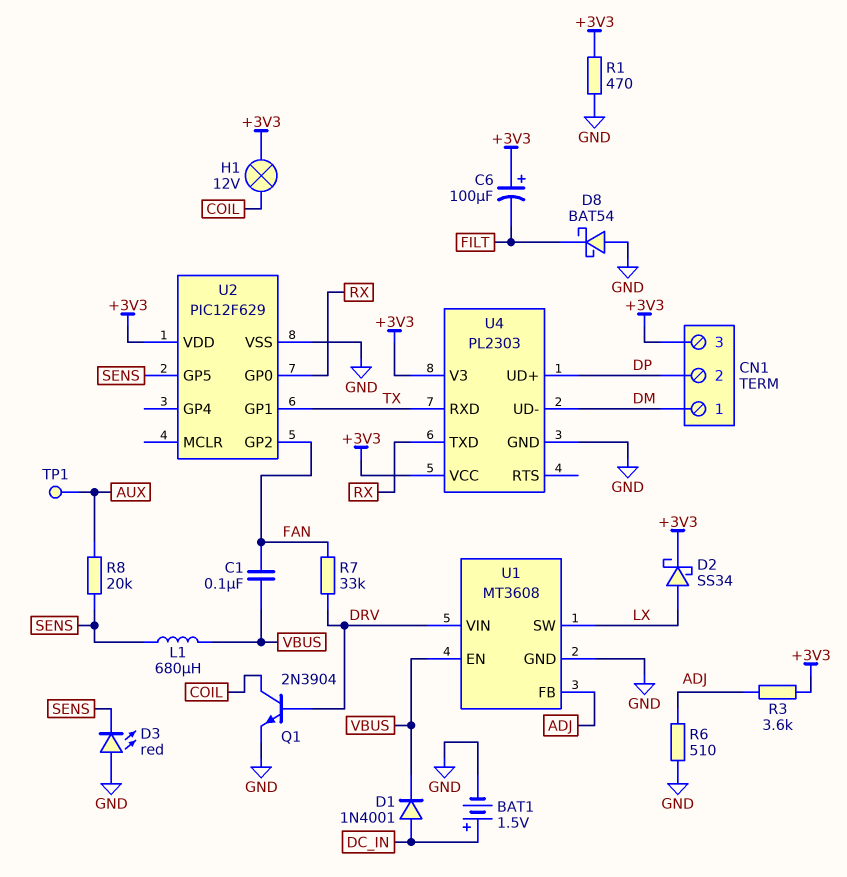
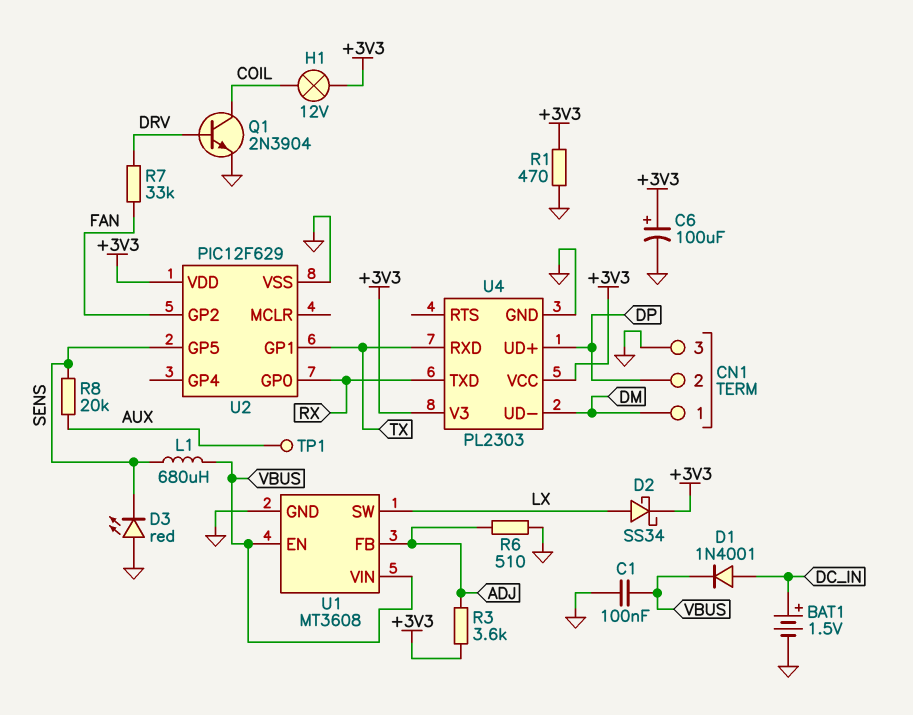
C1: 100nF (FAN, VBUS) -> 100nF (GND, VBUS)
C6: 100uF (plus +3V3, minus FILT) -> 100uF (plus +3V3, minus GND)
CN1 pin 3: +3V3 -> GND
D8: schottky BAT54 (A GND, K FILT) -> none
U1 pin VIN: DRV -> VBUS

